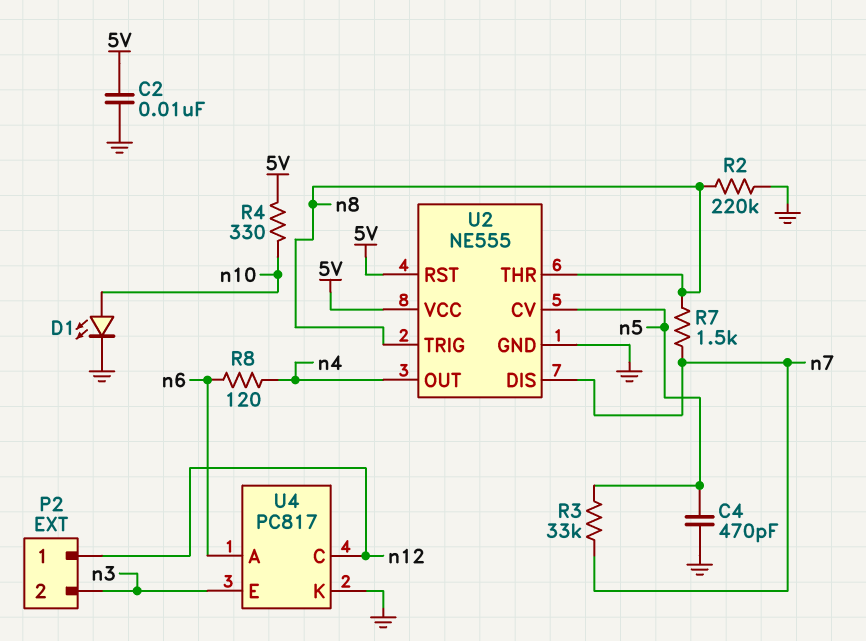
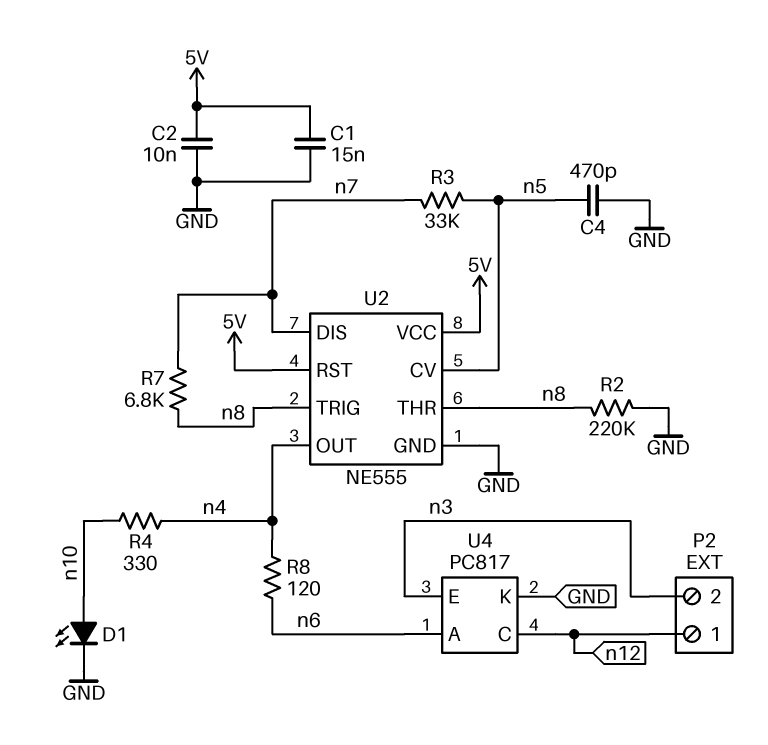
C1: none -> 15nF (5V, GND)
R4: 330 (5V, n10) -> 330 (n4, n10)
R7: 1.5k (n7, n8) -> 6.8k (n7, n8)

